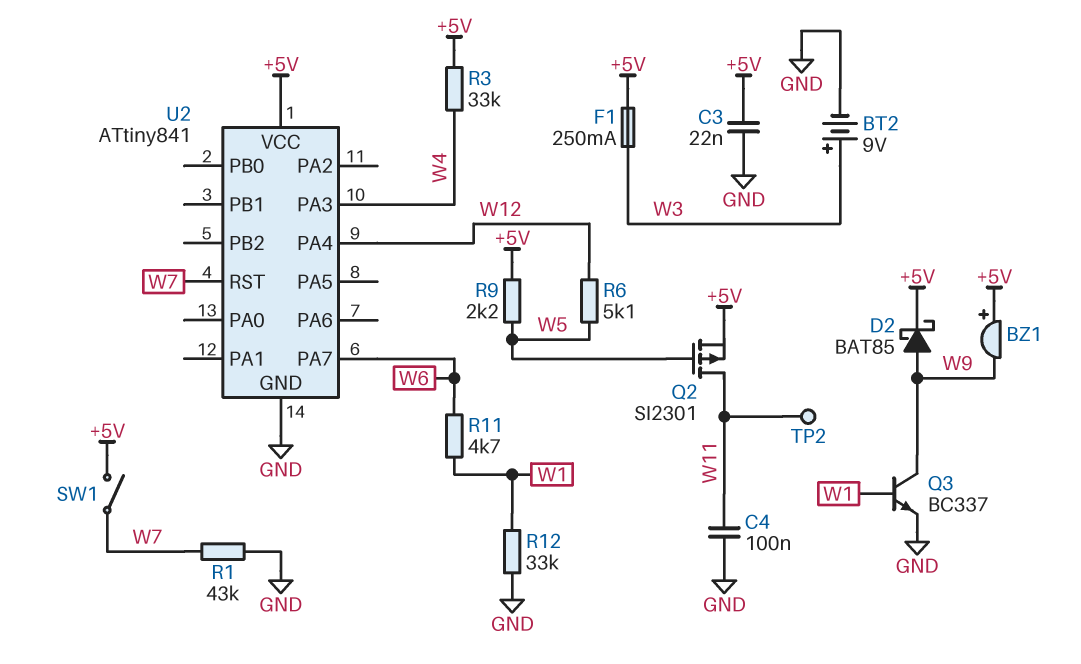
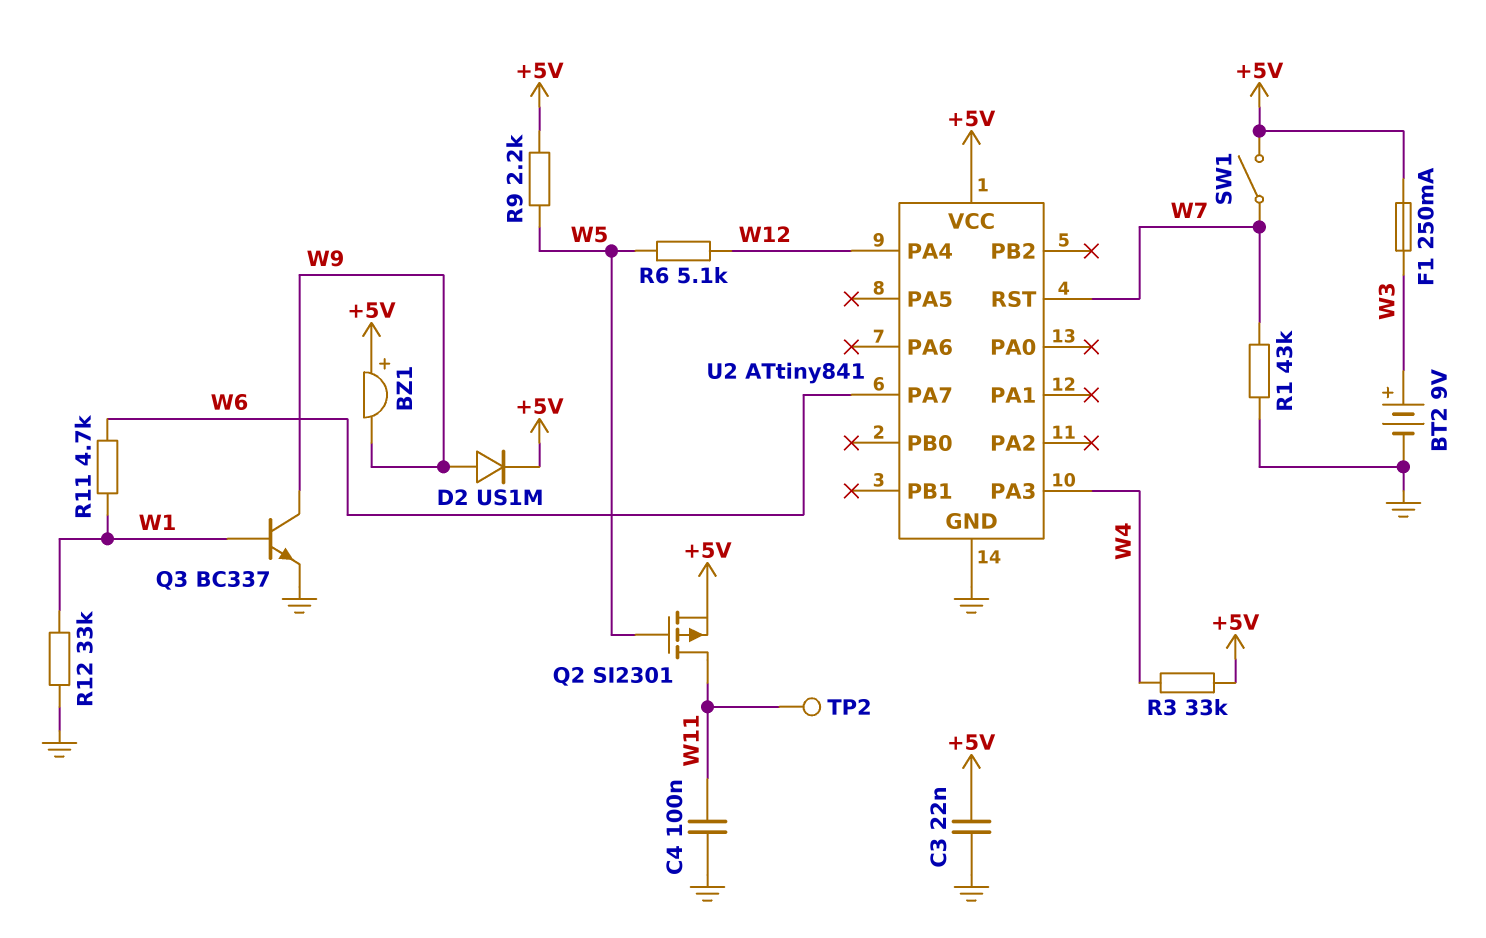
D2: schottky BAT85 (A W9, K +5V) -> diode US1M (A W9, K +5V)

